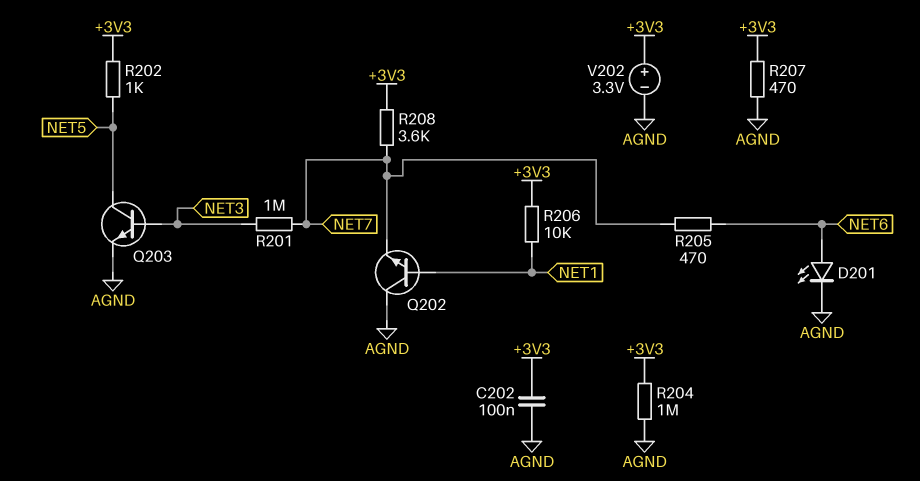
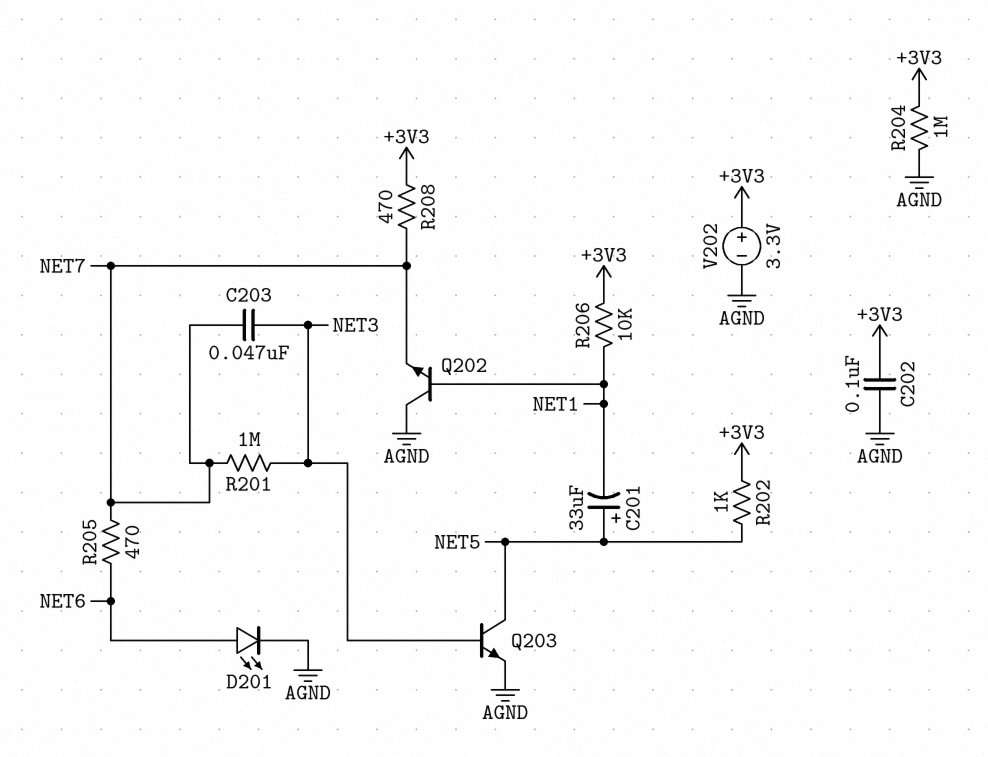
C201: none -> 33uF (plus NET5, minus NET1)
C203: none -> 47nF (NET3, NET7)
R207: 470 (+3V3, AGND) -> none
R208: 3.6k (+3V3, NET7) -> 470 (+3V3, NET7)

